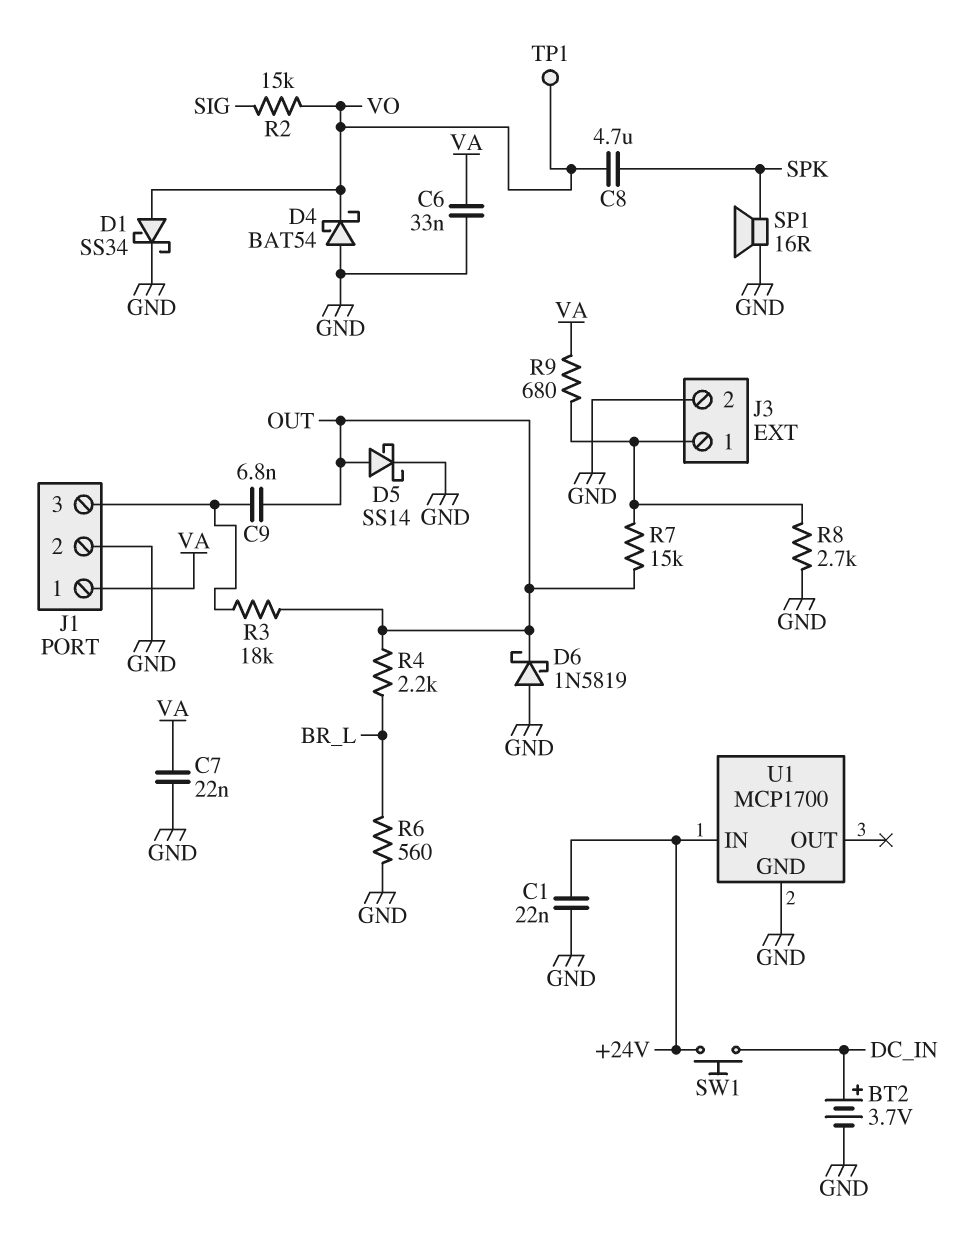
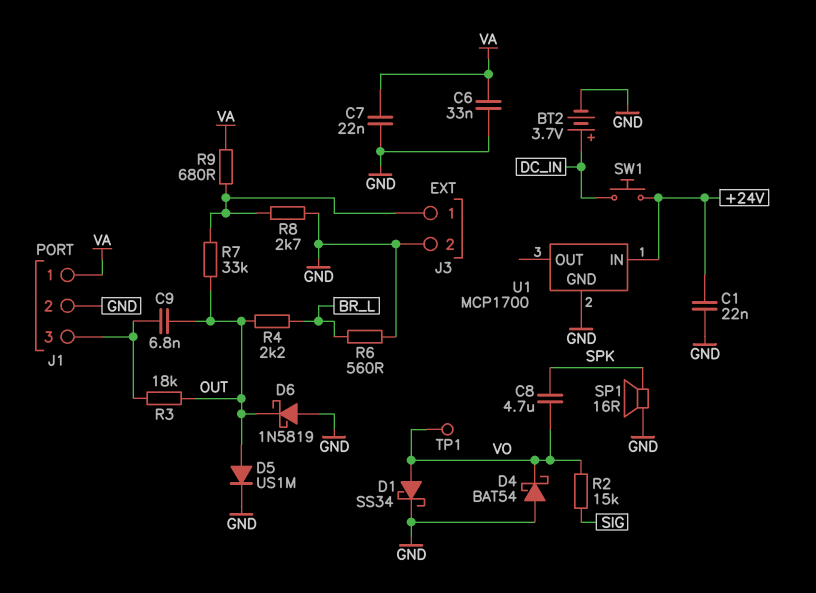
D5: schottky SS14 (A OUT, K GND) -> diode US1M (A OUT, K GND)
R7: 15k (J3/1, OUT) -> 33k (J3/1, OUT)

